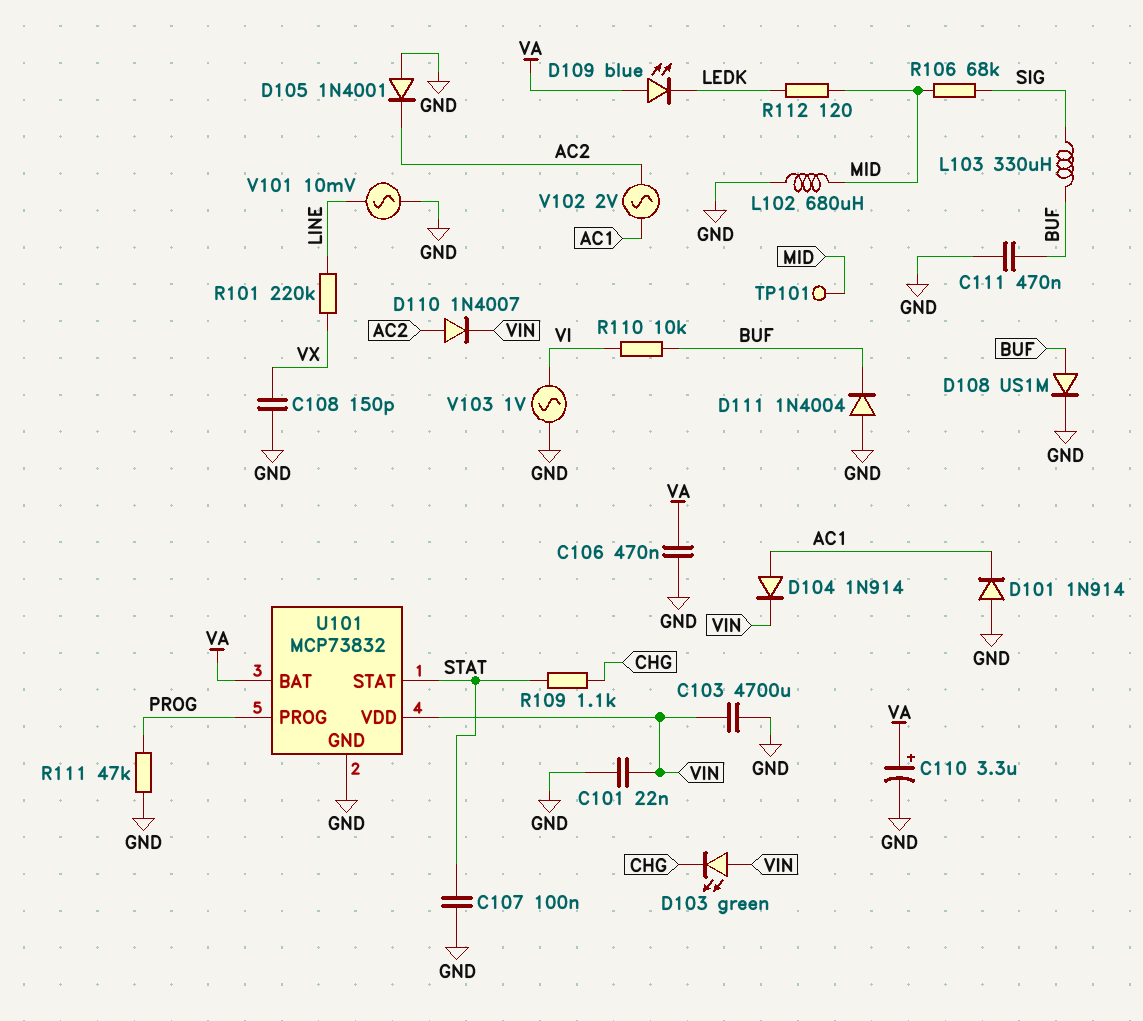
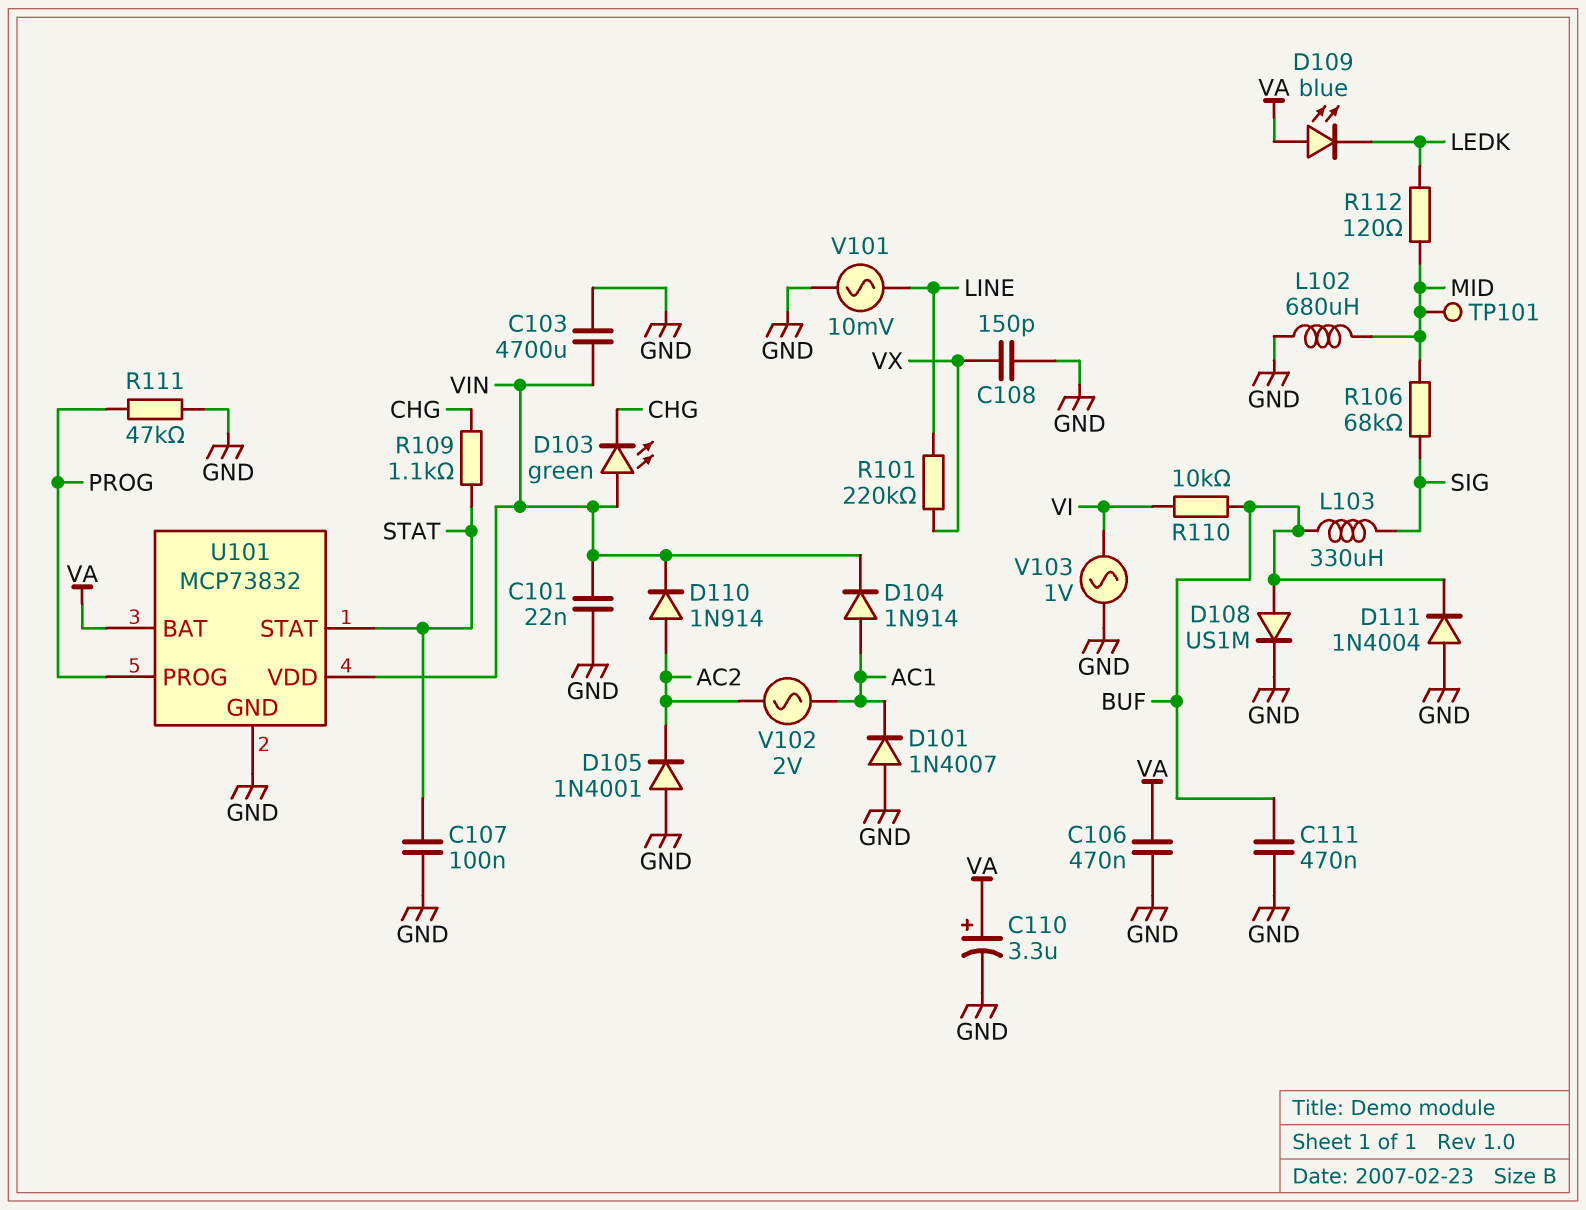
D101: diode 1N914 (A GND, K AC1) -> diode 1N4007 (A GND, K AC1)
D110: diode 1N4007 (A AC2, K VIN) -> diode 1N914 (A AC2, K VIN)

